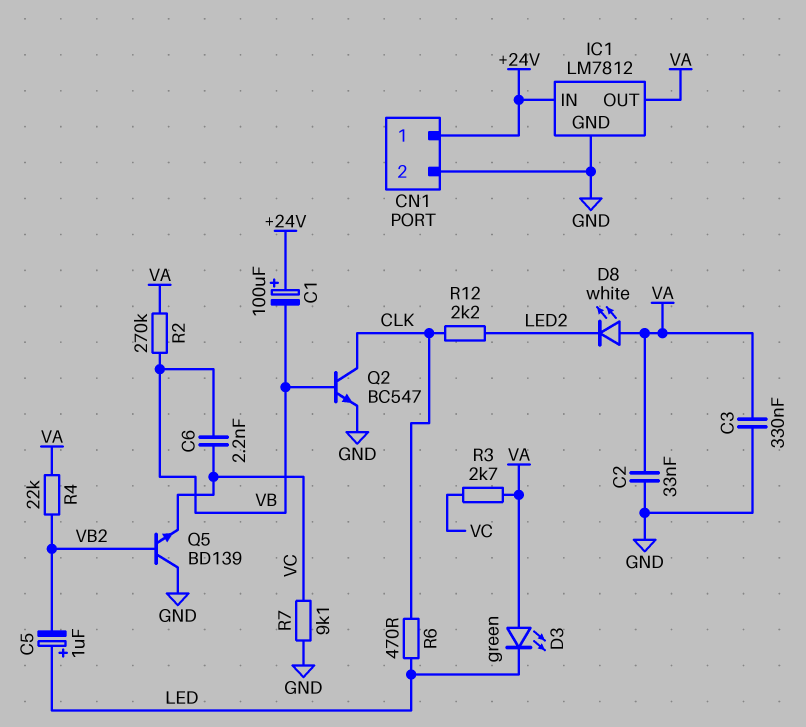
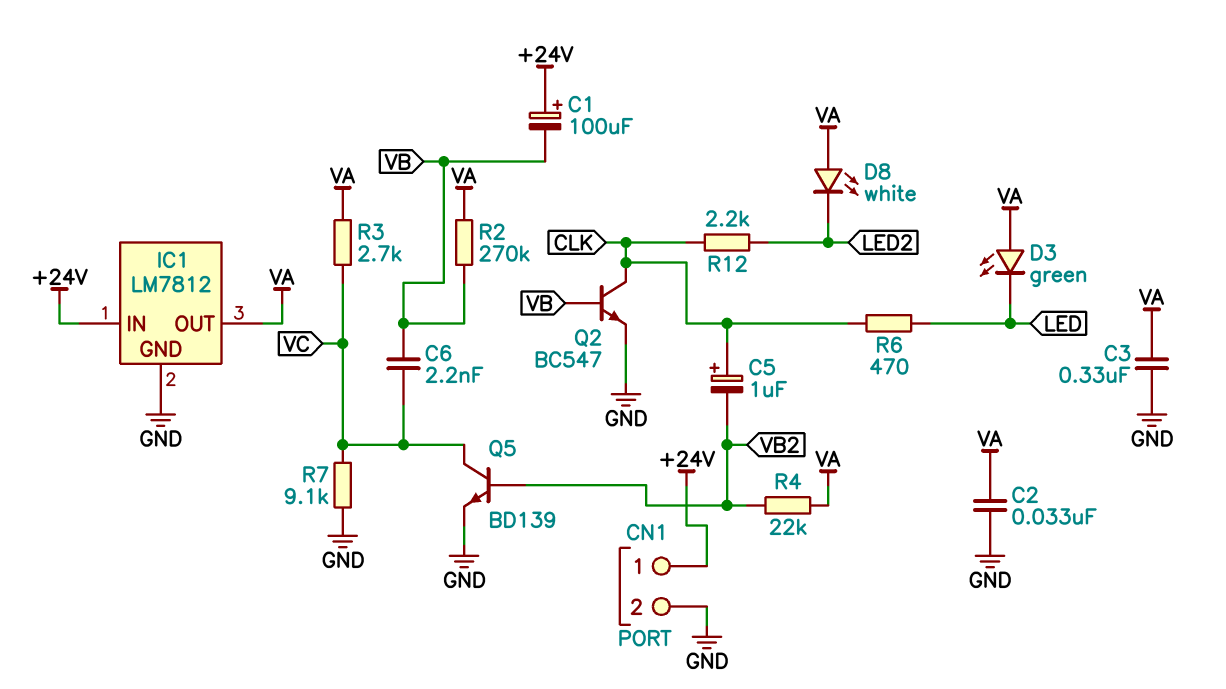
C5: 1uF (plus LED, minus VB2) -> 1uF (plus CLK, minus VB2)
Q5: NPN BD139 (B VB2, C GND, E VC) -> NPN BD139 (B VB2, C VC, E GND)

